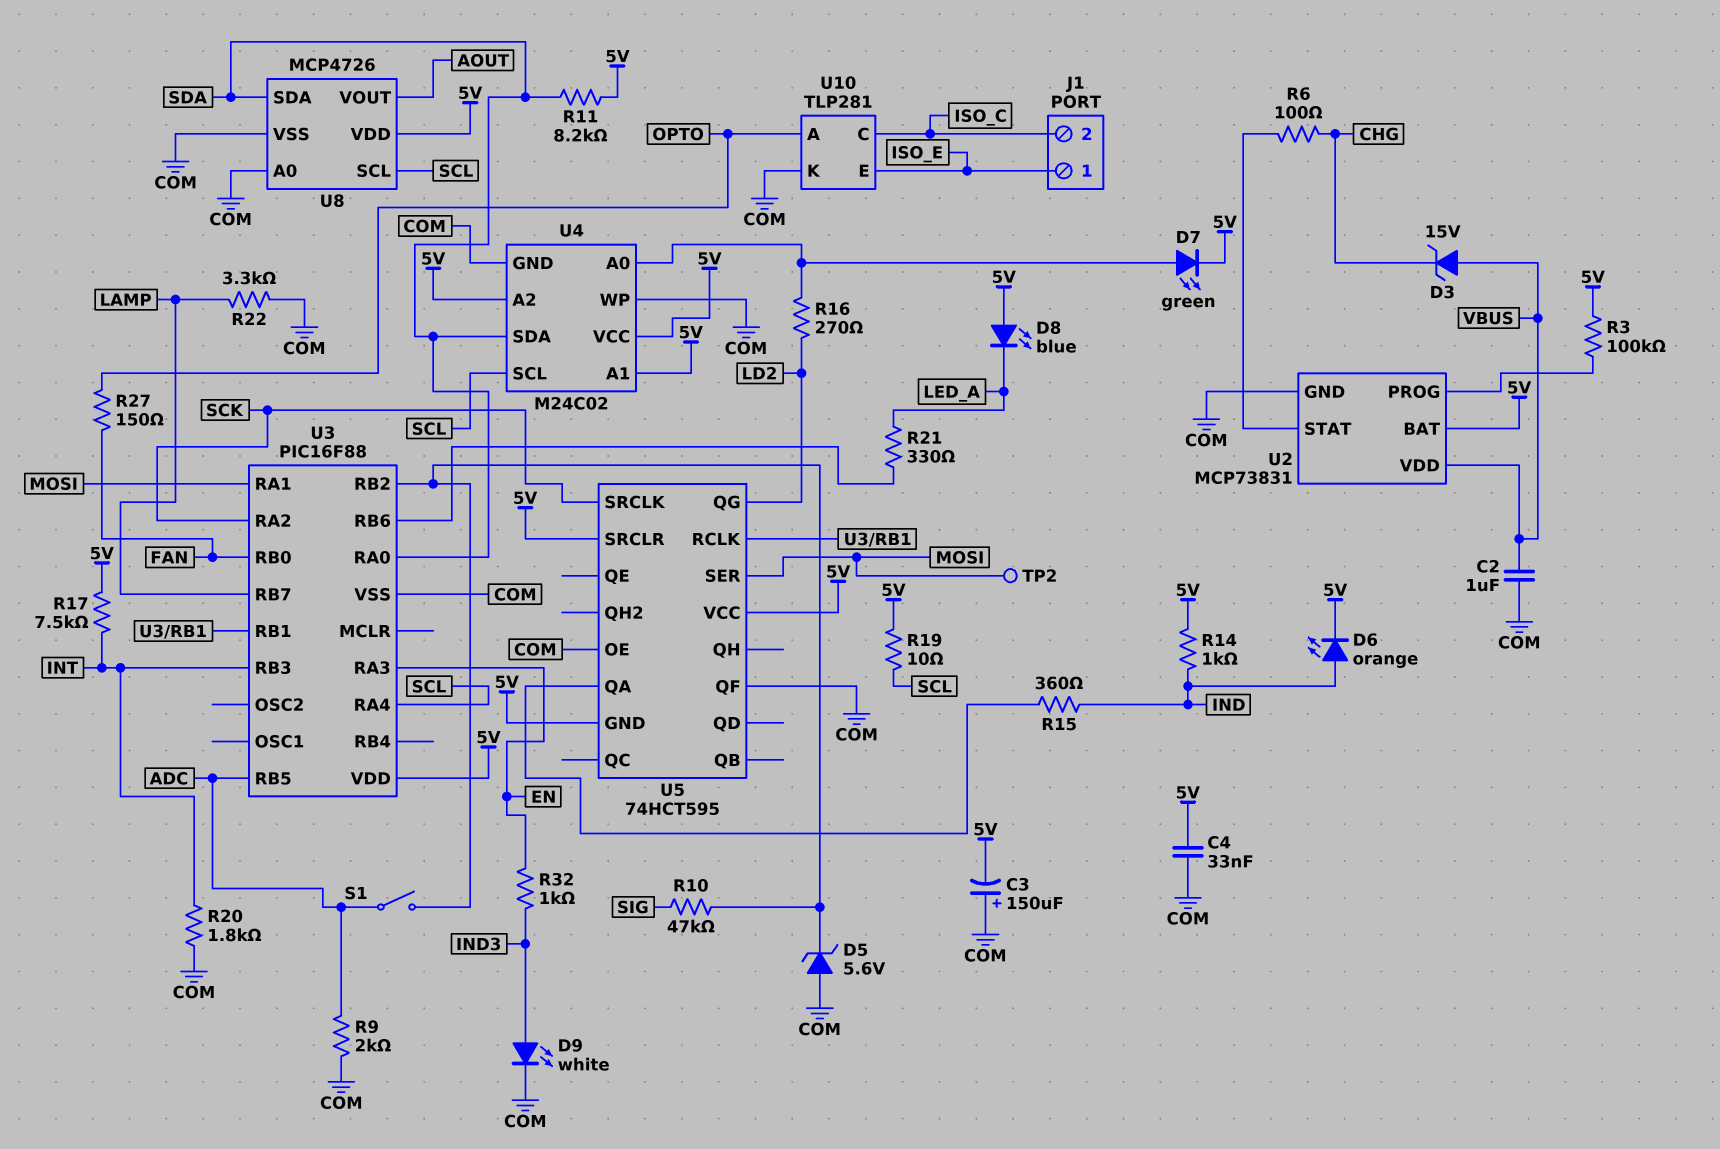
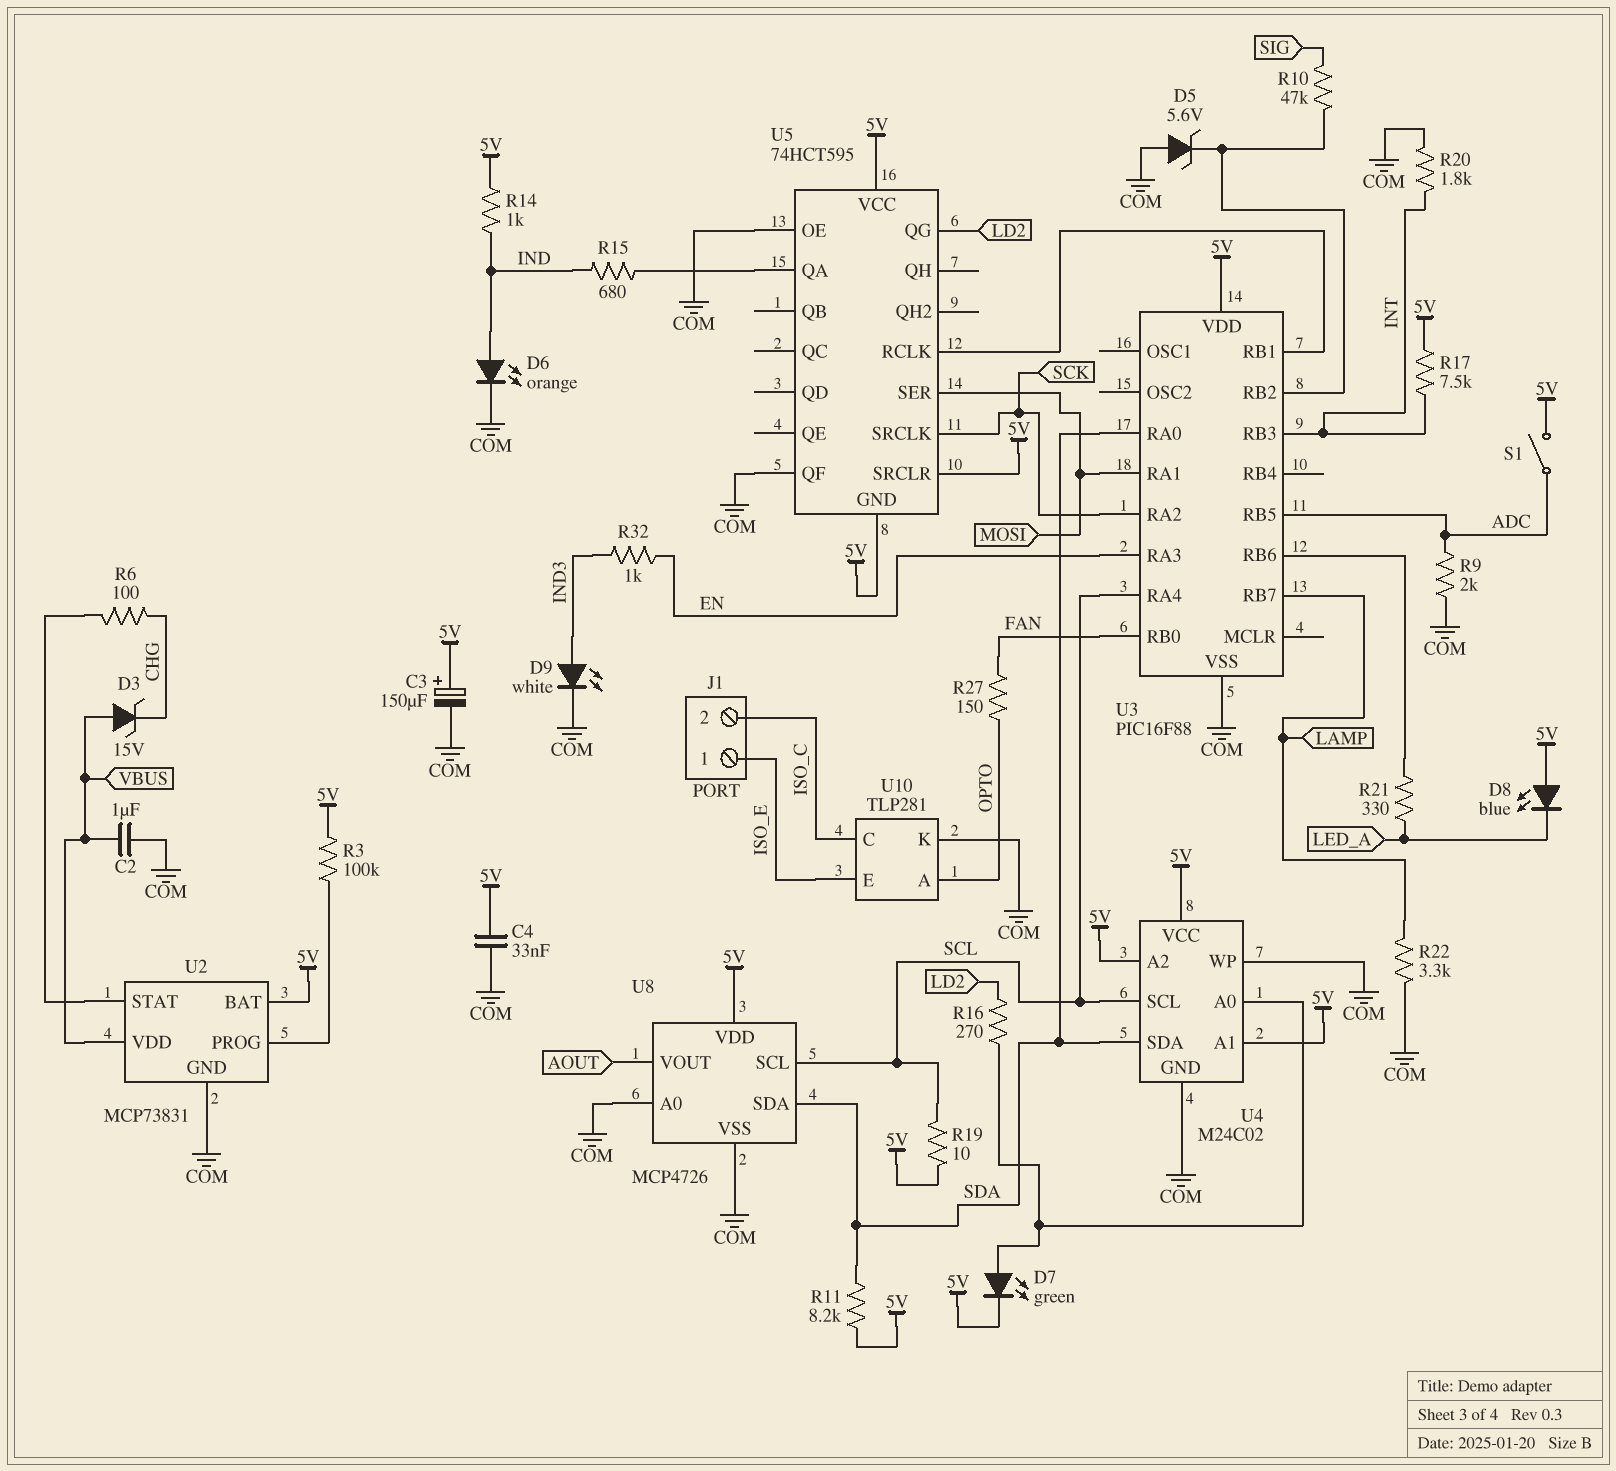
C3: 150uF (plus COM, minus 5V) -> 150uF (plus 5V, minus COM)
D6: LED orange (A IND, K 5V) -> LED orange (A IND, K COM)
R15: 360 (IND, U5/QA) -> 680 (IND, U5/QA)
S1: switch (ADC, U3/RB2) -> switch (5V, ADC)
TP2: test point (MOSI) -> none

